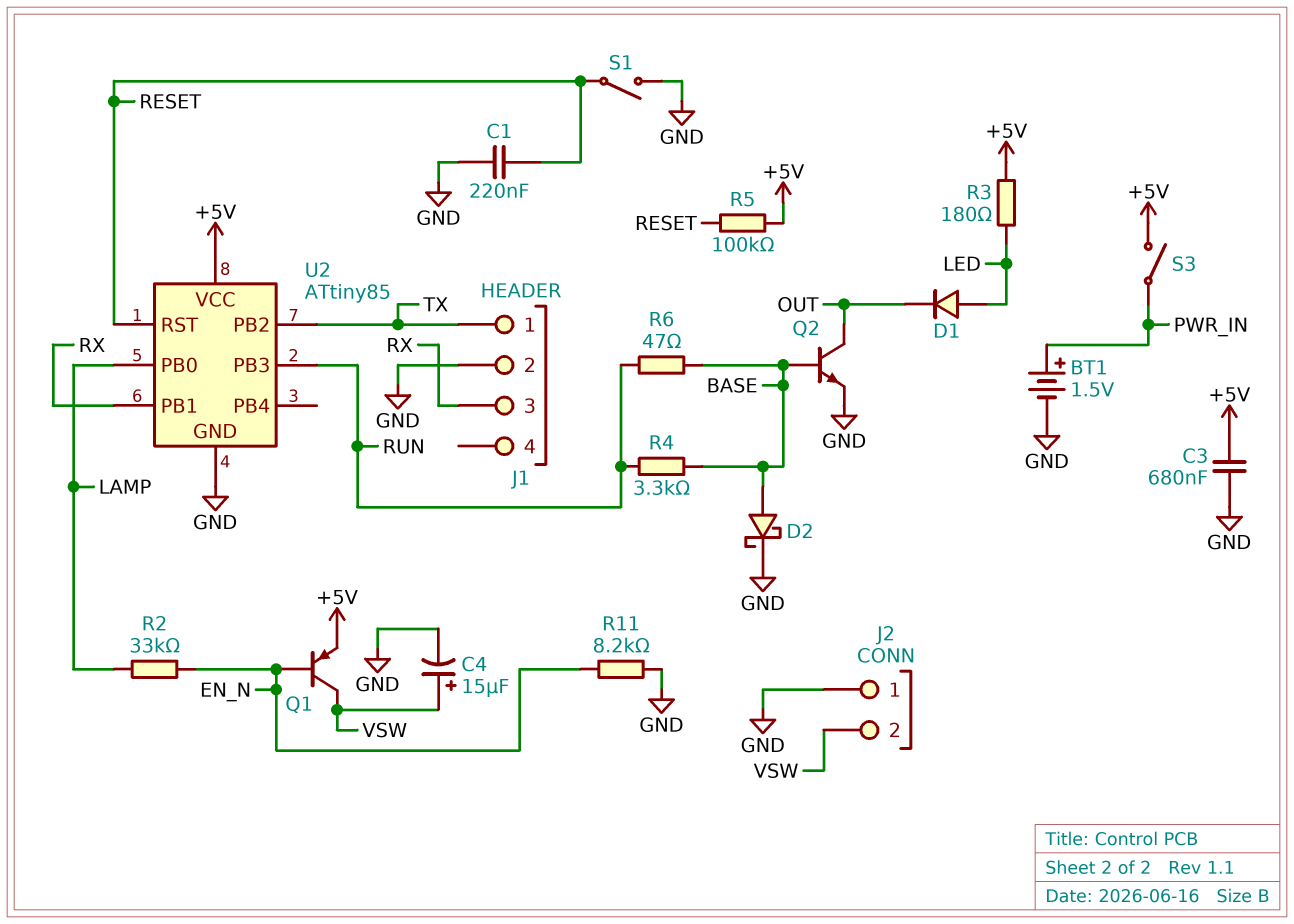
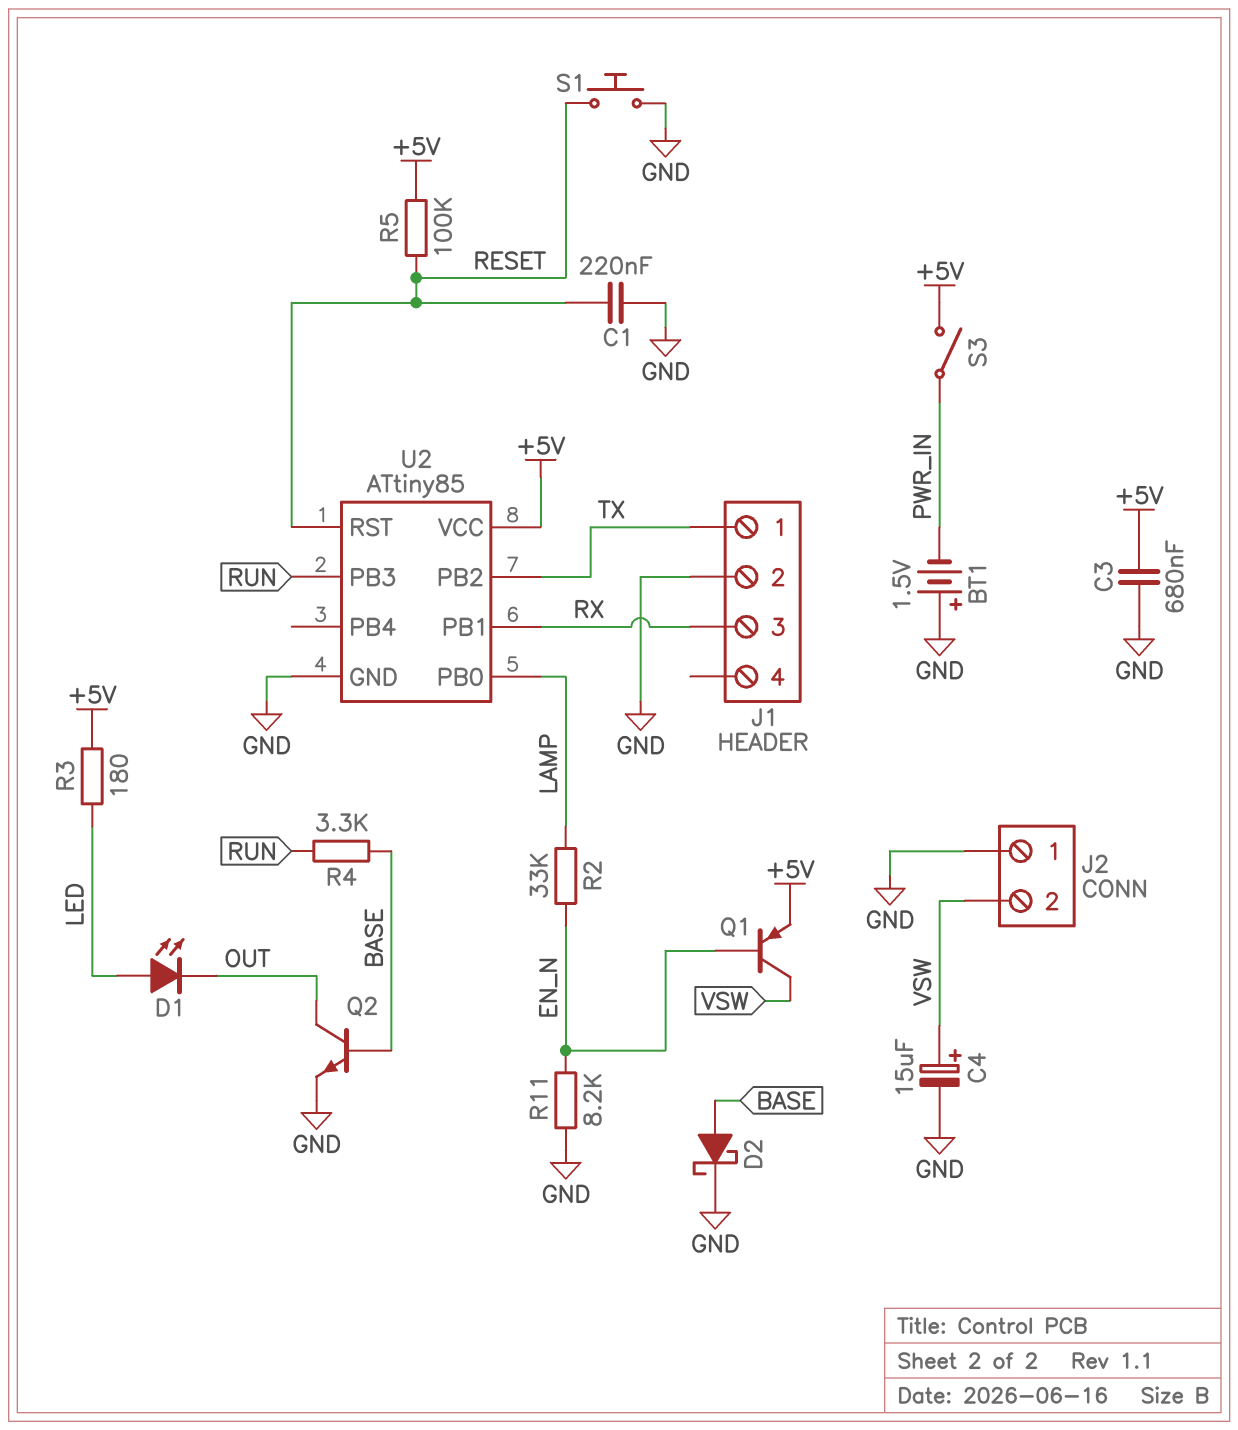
BT1: 1.5V (plus PWR_IN, minus GND) -> 1.5V (plus GND, minus PWR_IN)
D1: diode (A LED, K OUT) -> LED (A LED, K OUT)
R6: 47 (BASE, RUN) -> none
S1: switch (GND, RESET) -> button (GND, RESET)

